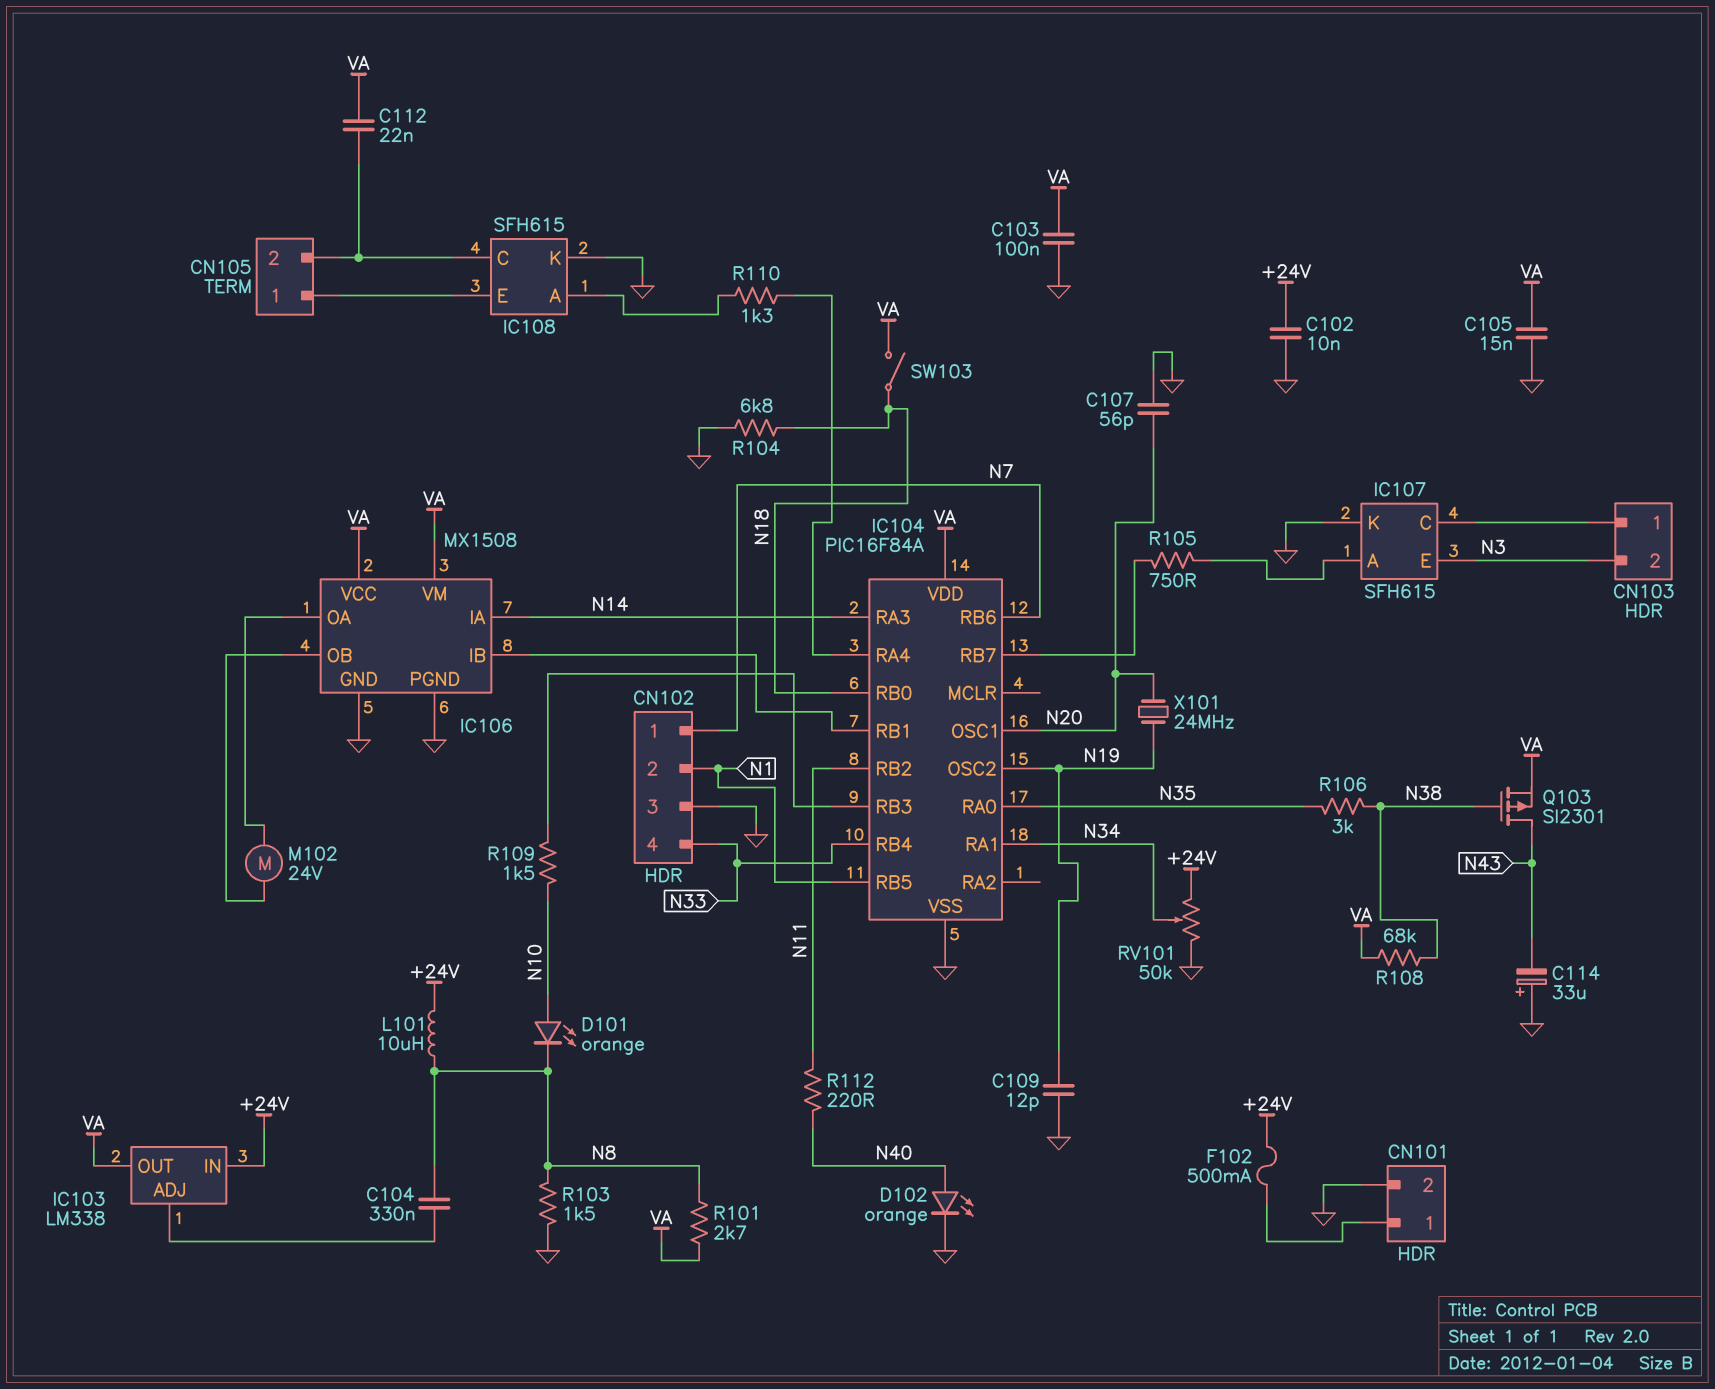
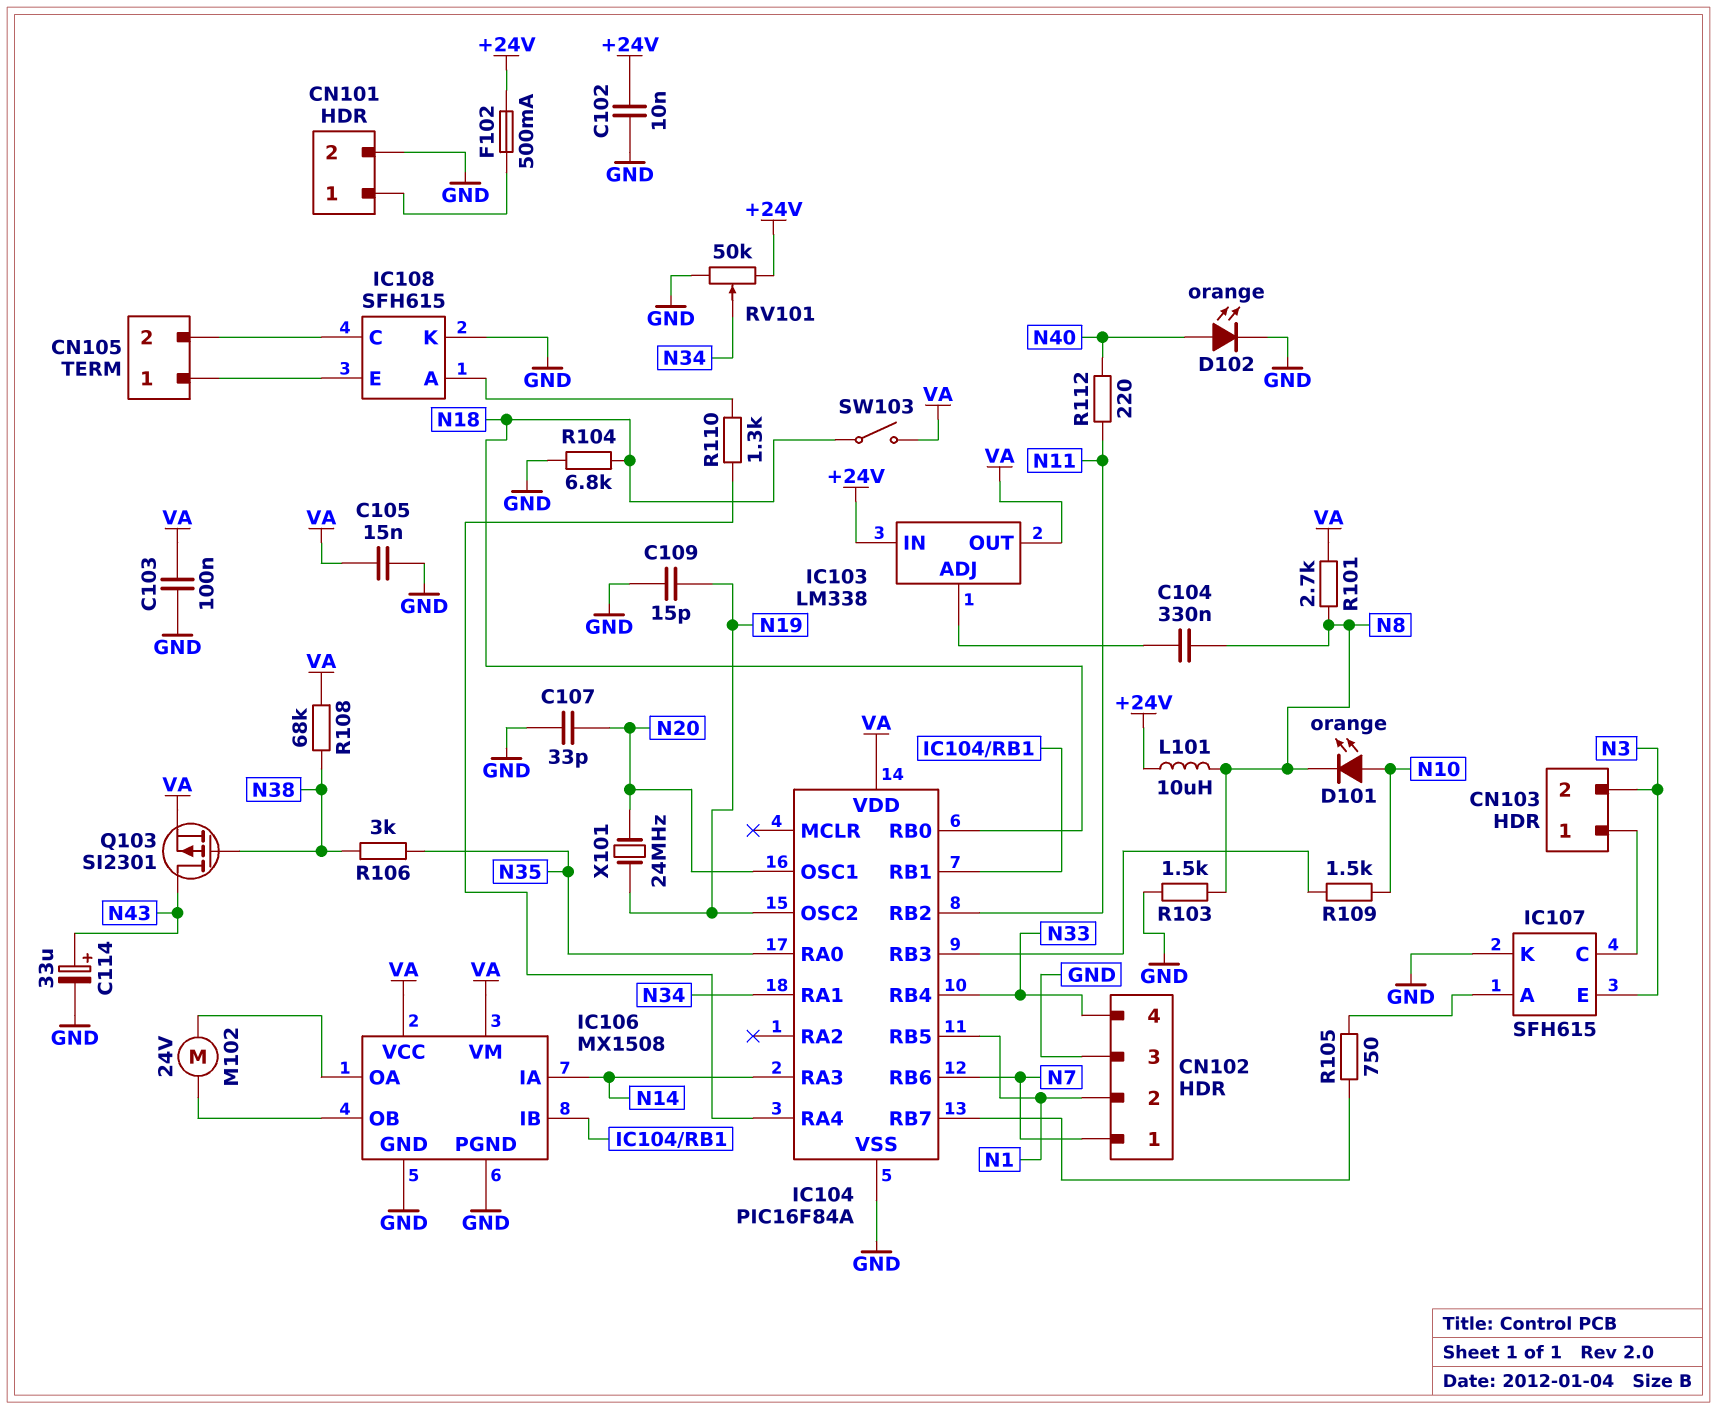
C107: 56pF (GND, N20) -> 33pF (GND, N20)
C109: 12pF (GND, N19) -> 15pF (GND, N19)
C112: 22nF (CN105/2, VA) -> none
C114: 33uF (plus GND, minus N43) -> 33uF (plus N43, minus GND)

